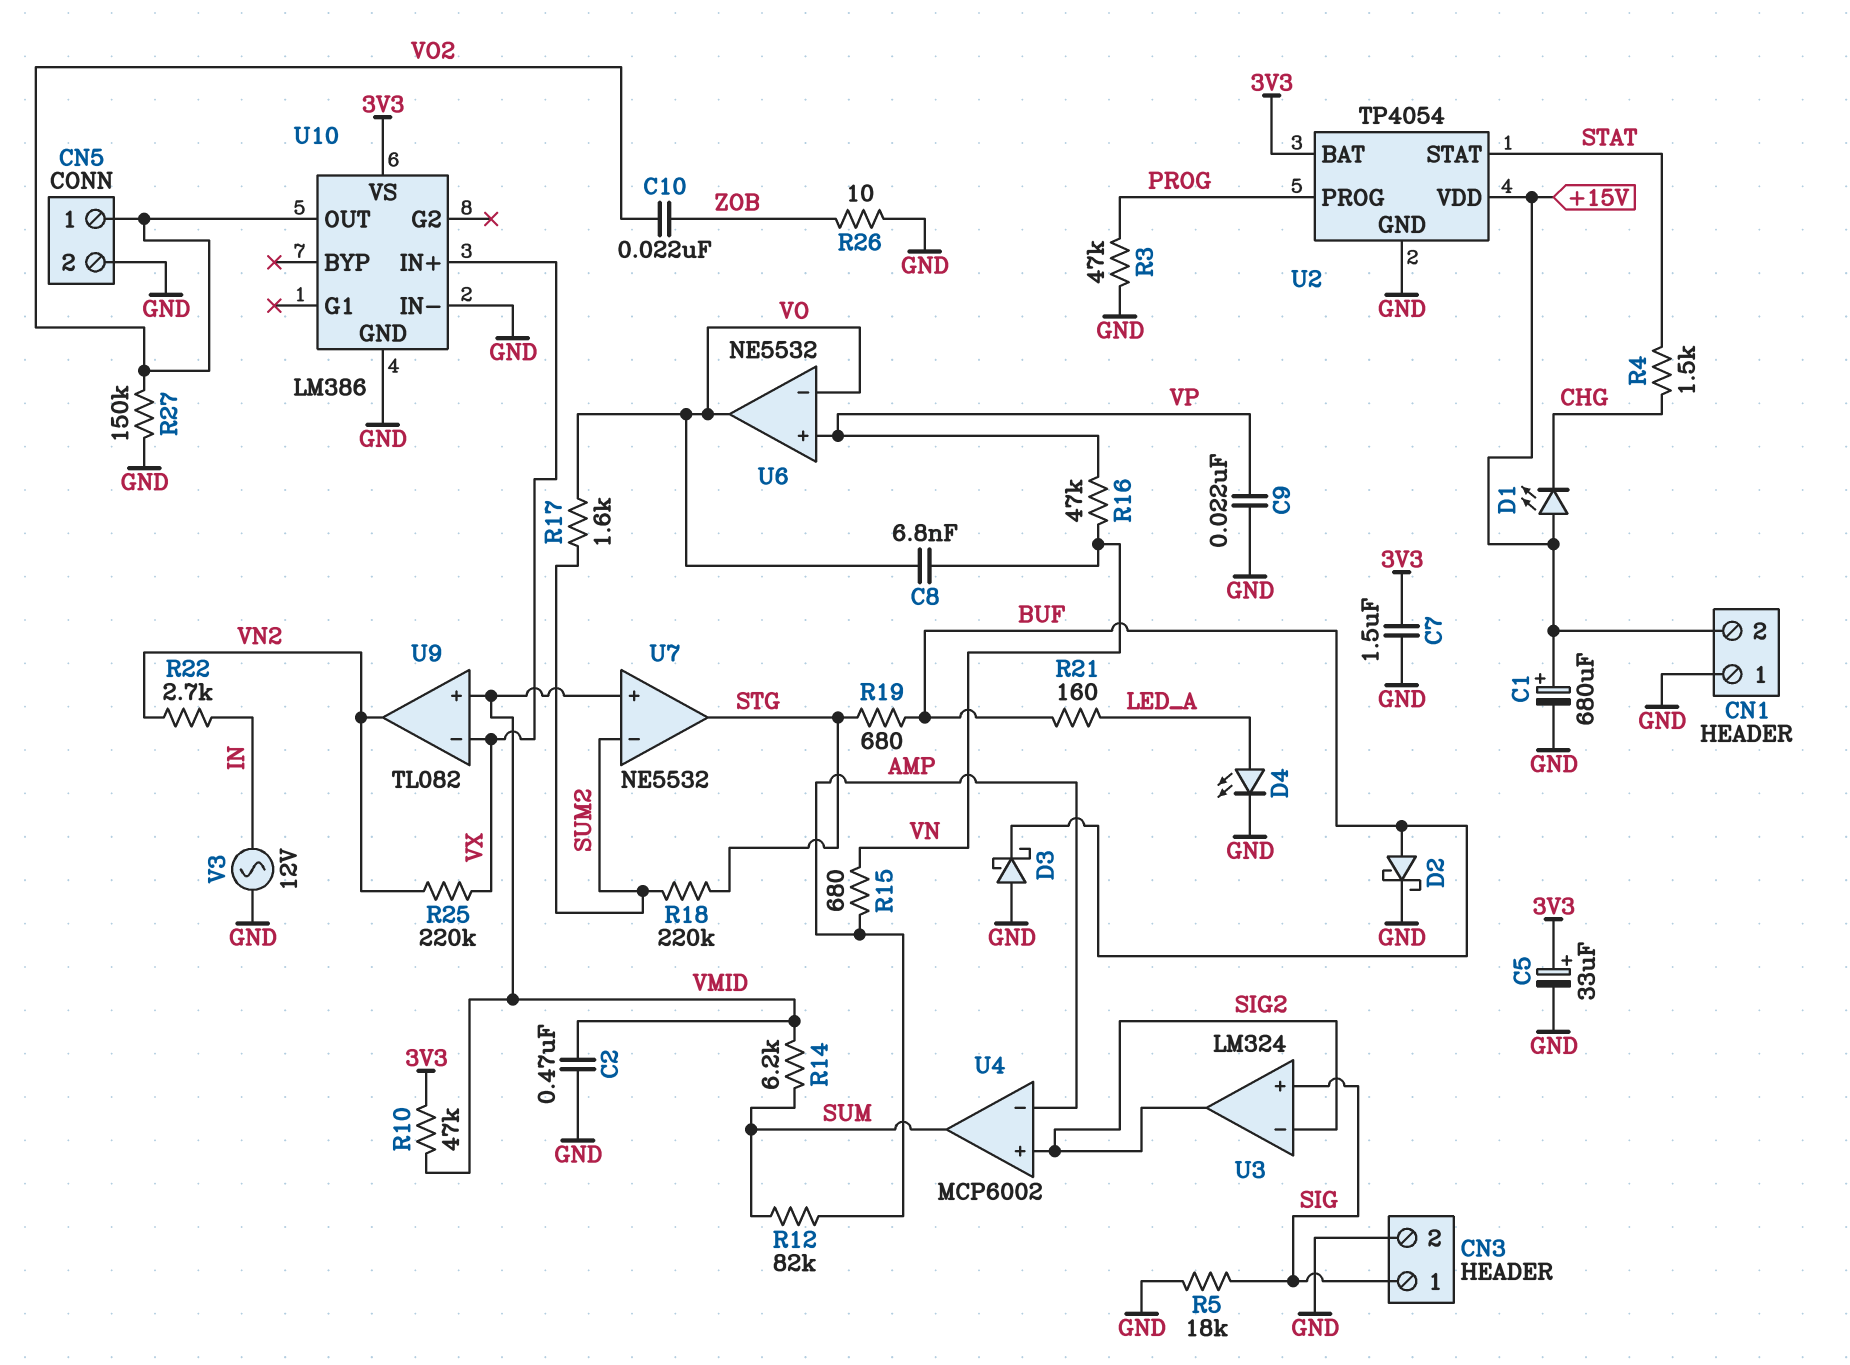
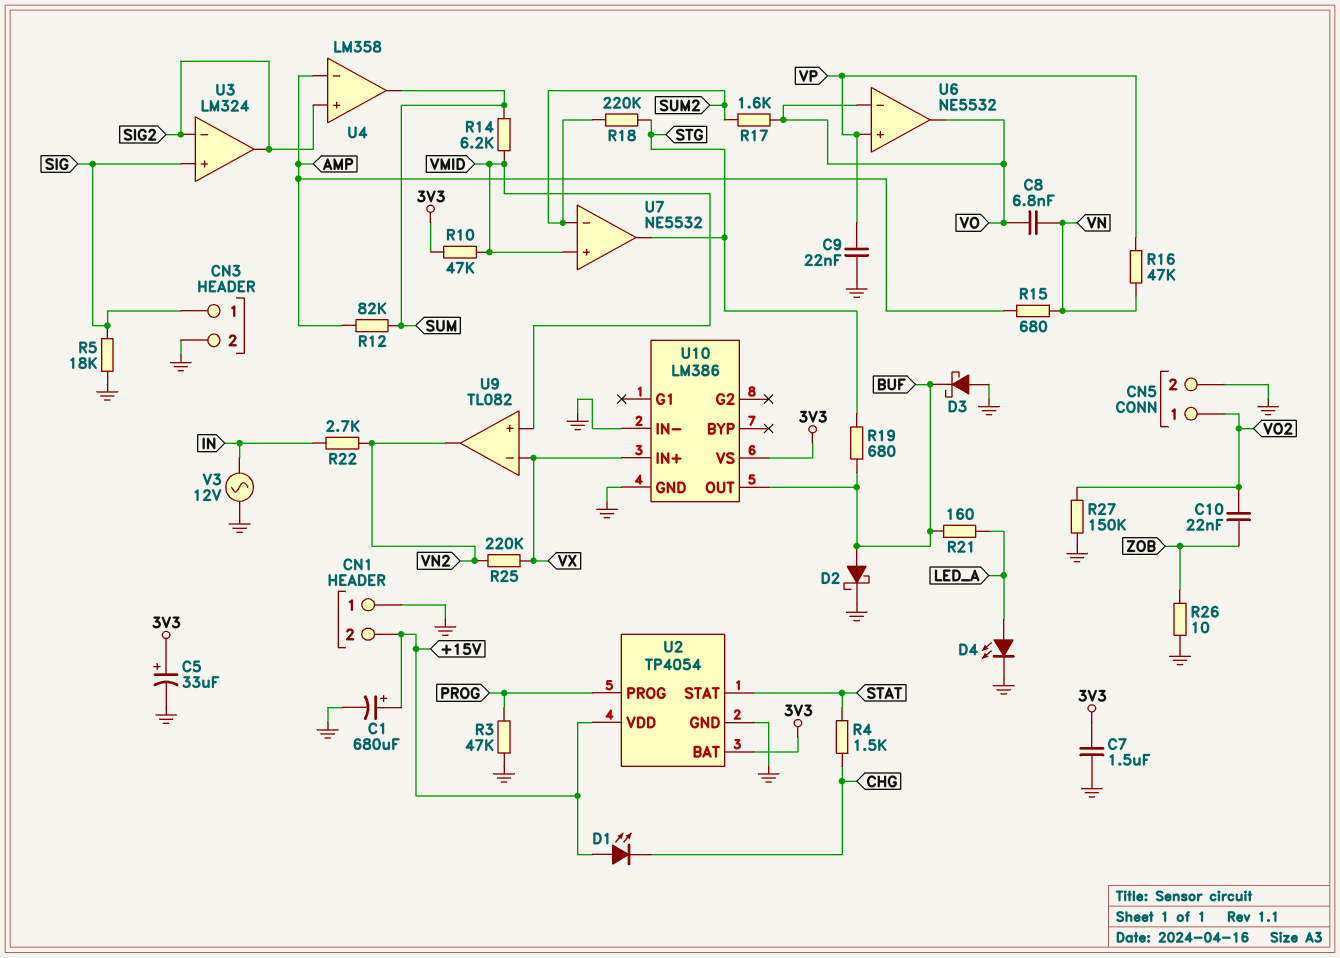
C2: 470nF (GND, VMID) -> none
U4: MCP6002 -> LM358
U10 pin OUT: VO2 -> BUF

